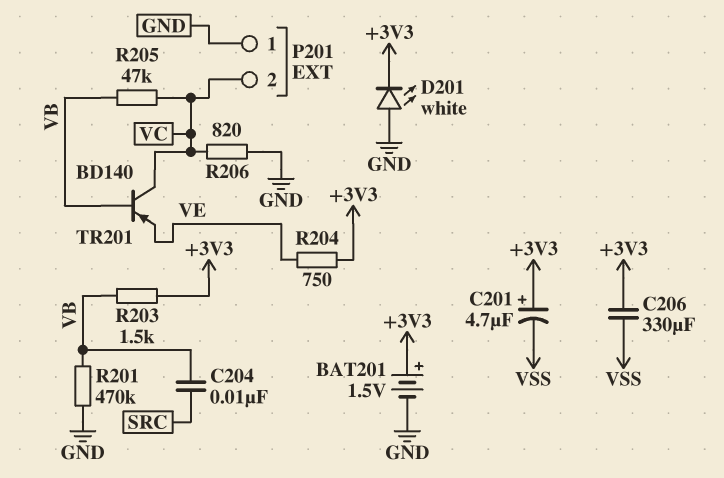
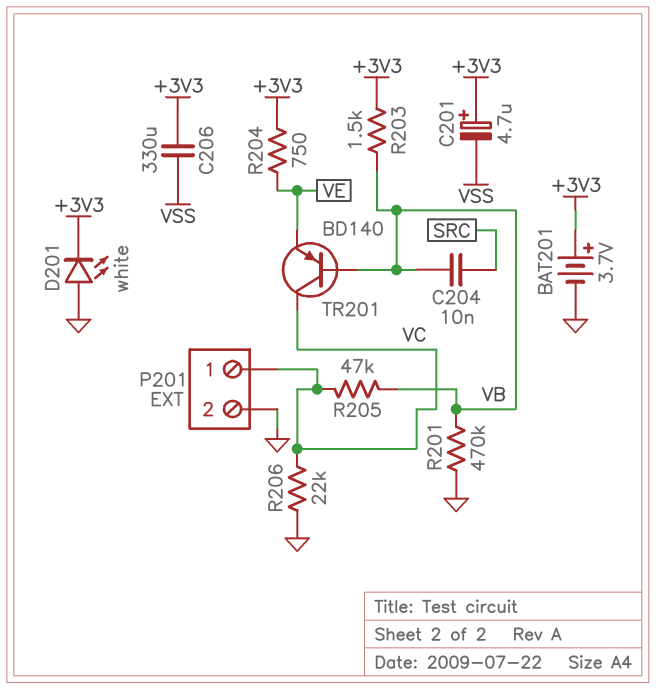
BAT201: 1.5V (plus +3V3, minus GND) -> 3.7V (plus +3V3, minus GND)
P201 pin 1: GND -> VC
P201 pin 2: VC -> GND
R206: 820 (GND, VC) -> 22k (GND, VC)

